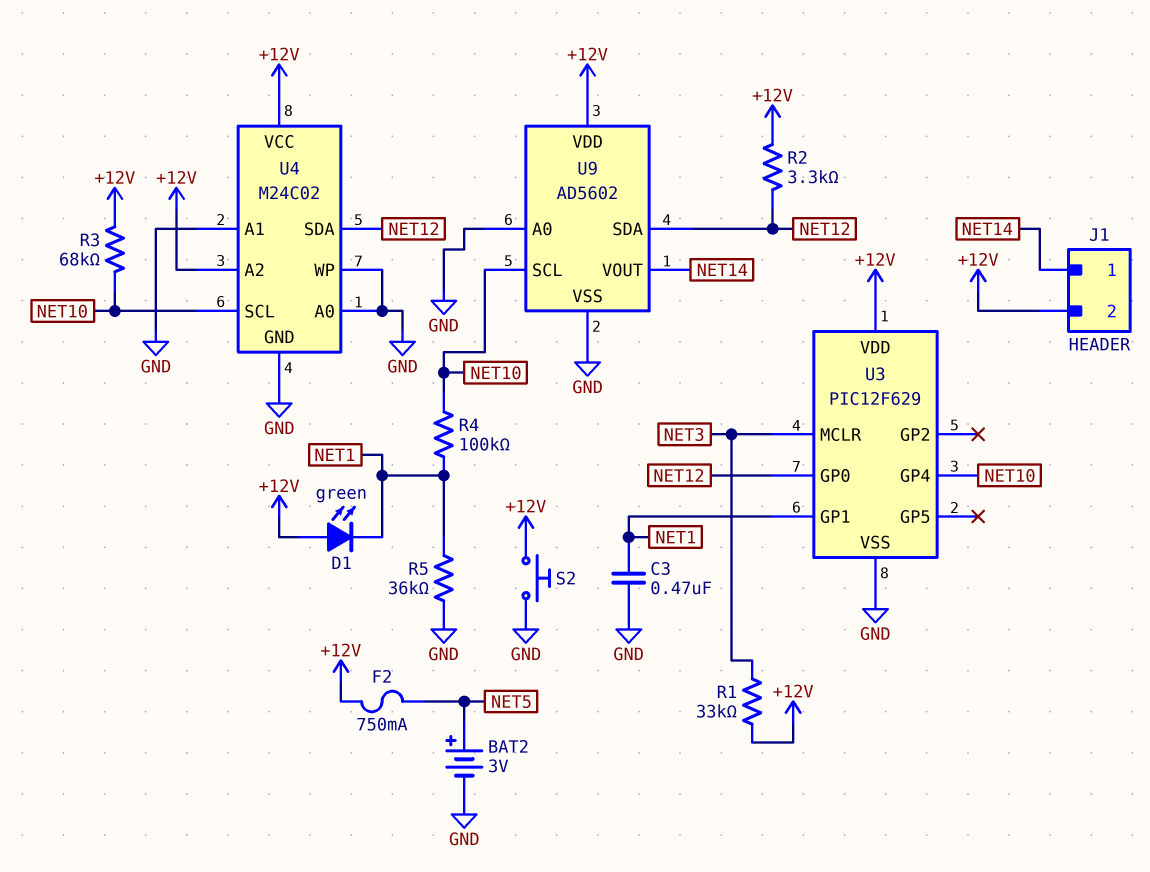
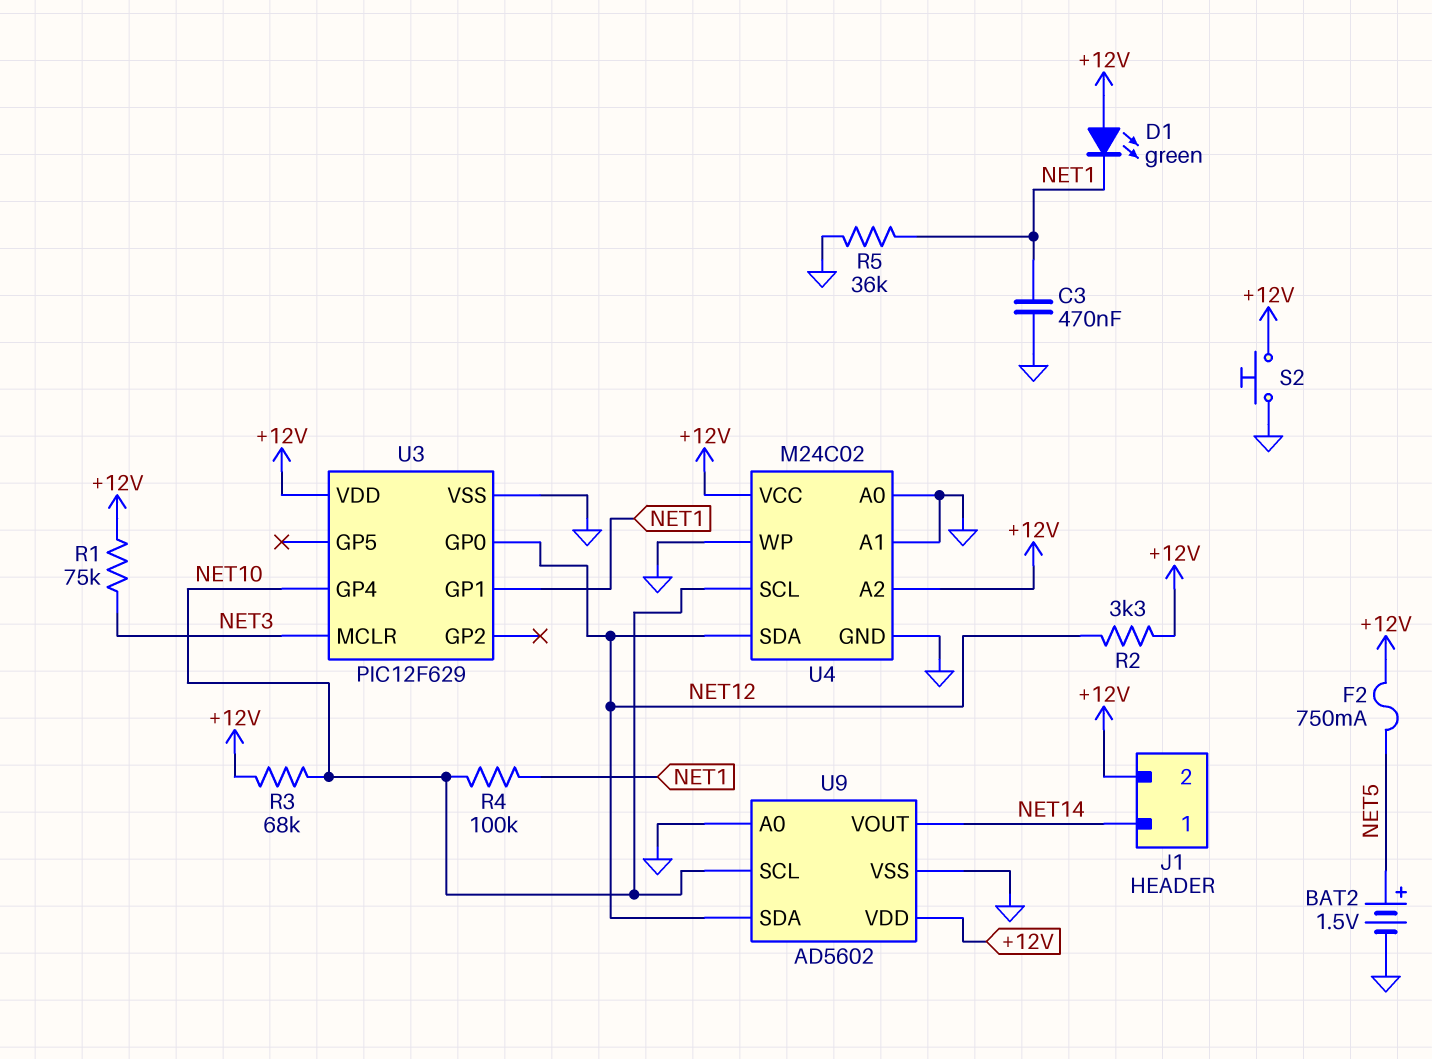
BAT2: 3V (plus NET5, minus GND) -> 1.5V (plus NET5, minus GND)
R1: 33k (+12V, NET3) -> 75k (+12V, NET3)

